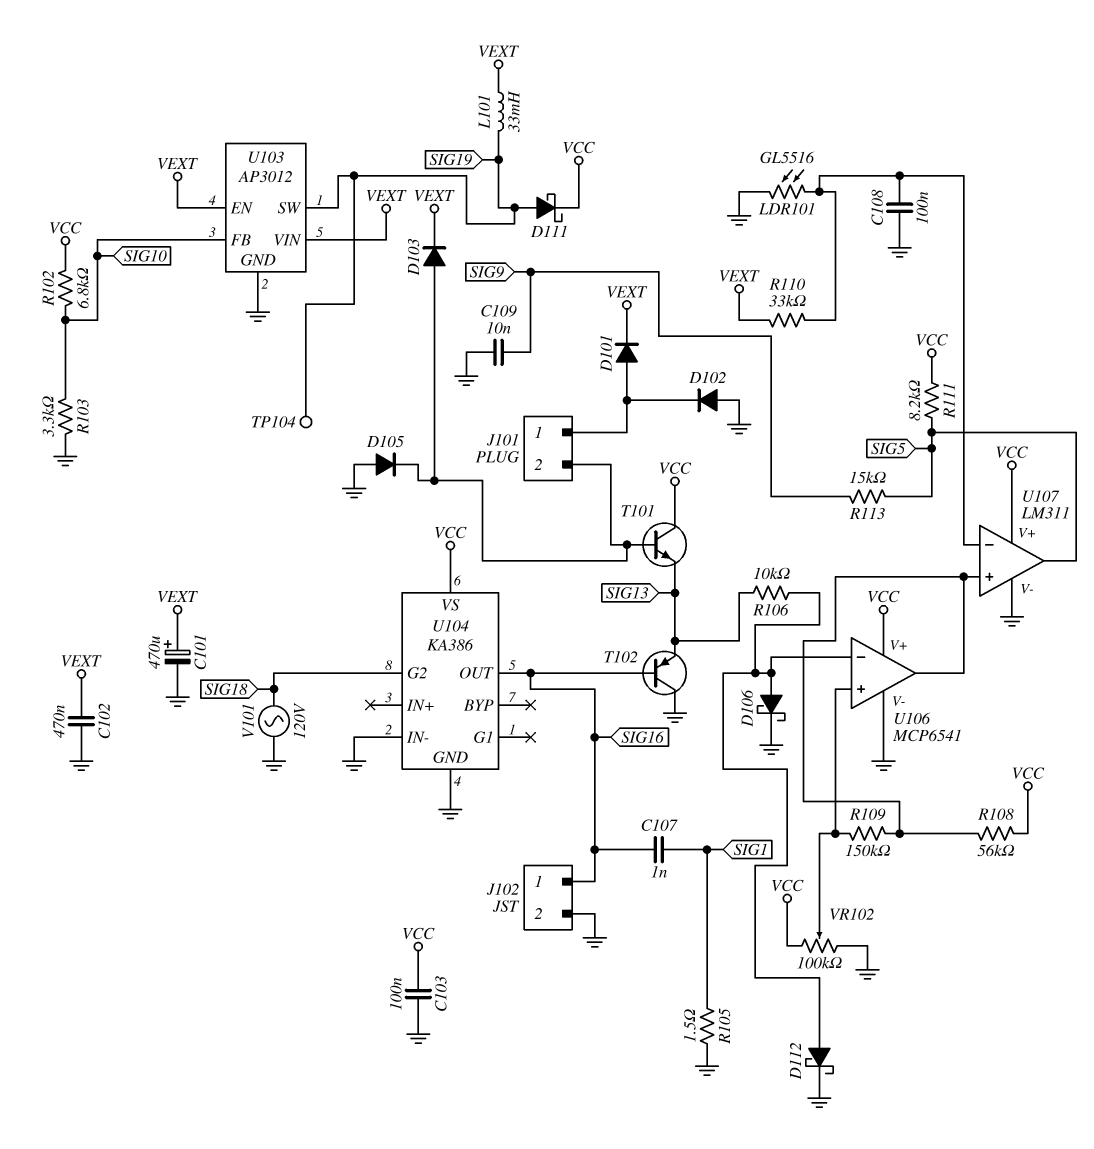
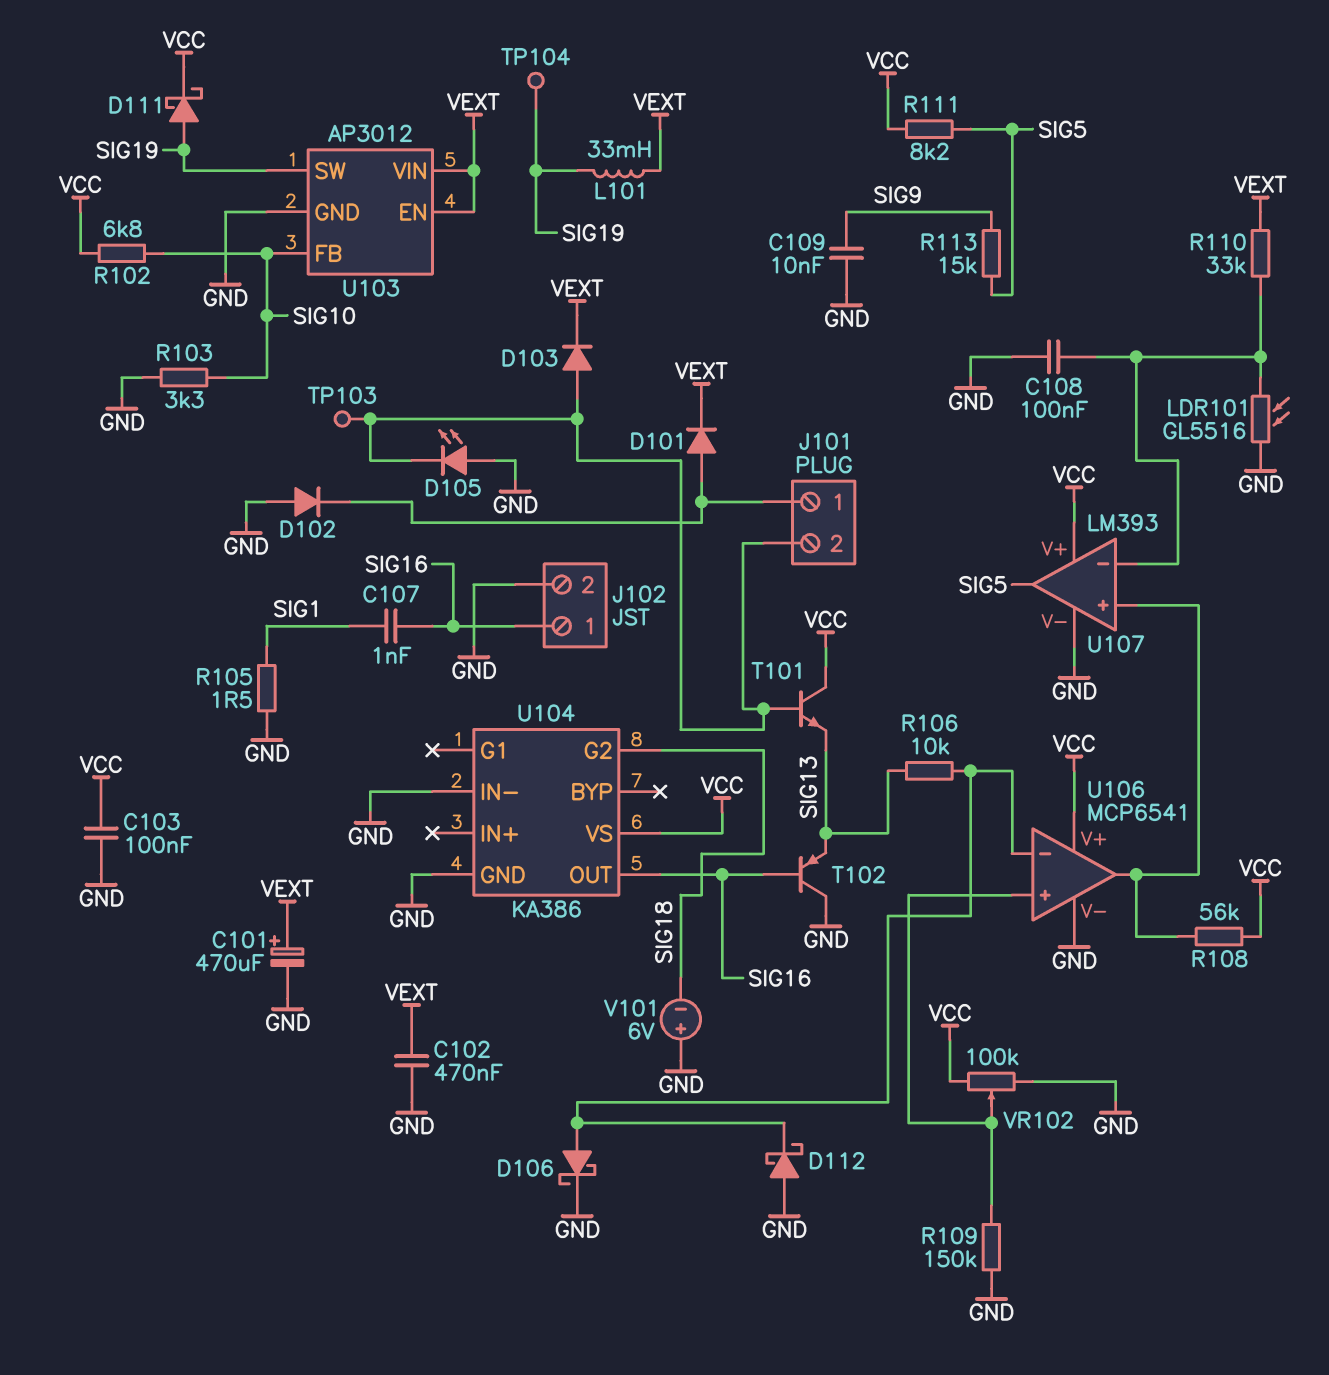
D105: diode (A GND, K J101/2) -> LED (A GND, K J101/2)
D112: schottky (A U106/in-, K GND) -> schottky (A GND, K U106/in-)
R109: 150k (U106/in+, U106/out) -> 150k (GND, U106/in+)
TP103: none -> test point (J101/2)
U107: LM311 -> LM393
V101: AC 120V (GND, SIG18) -> 6V (plus GND, minus SIG18)

